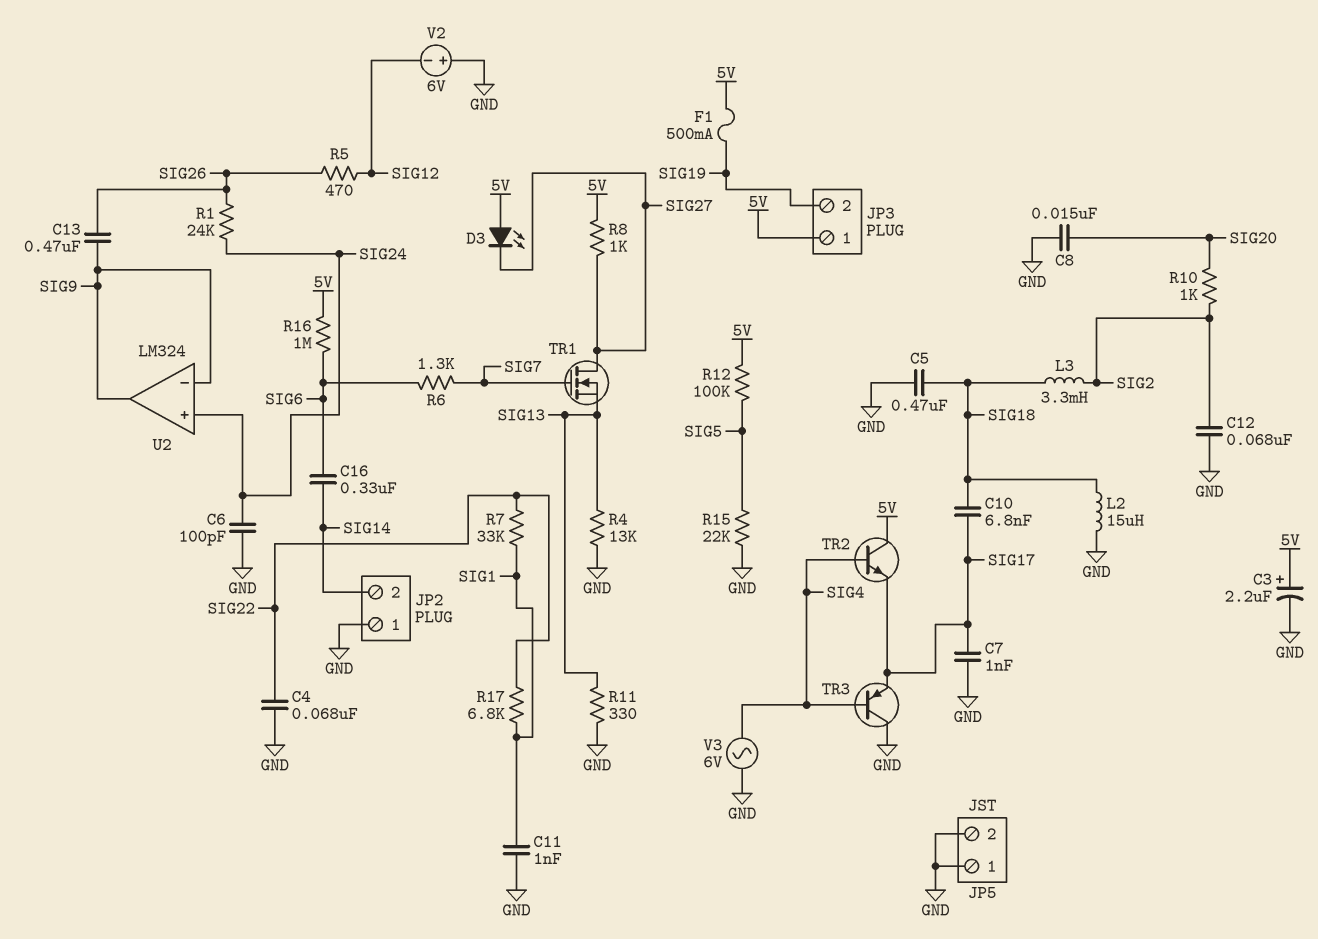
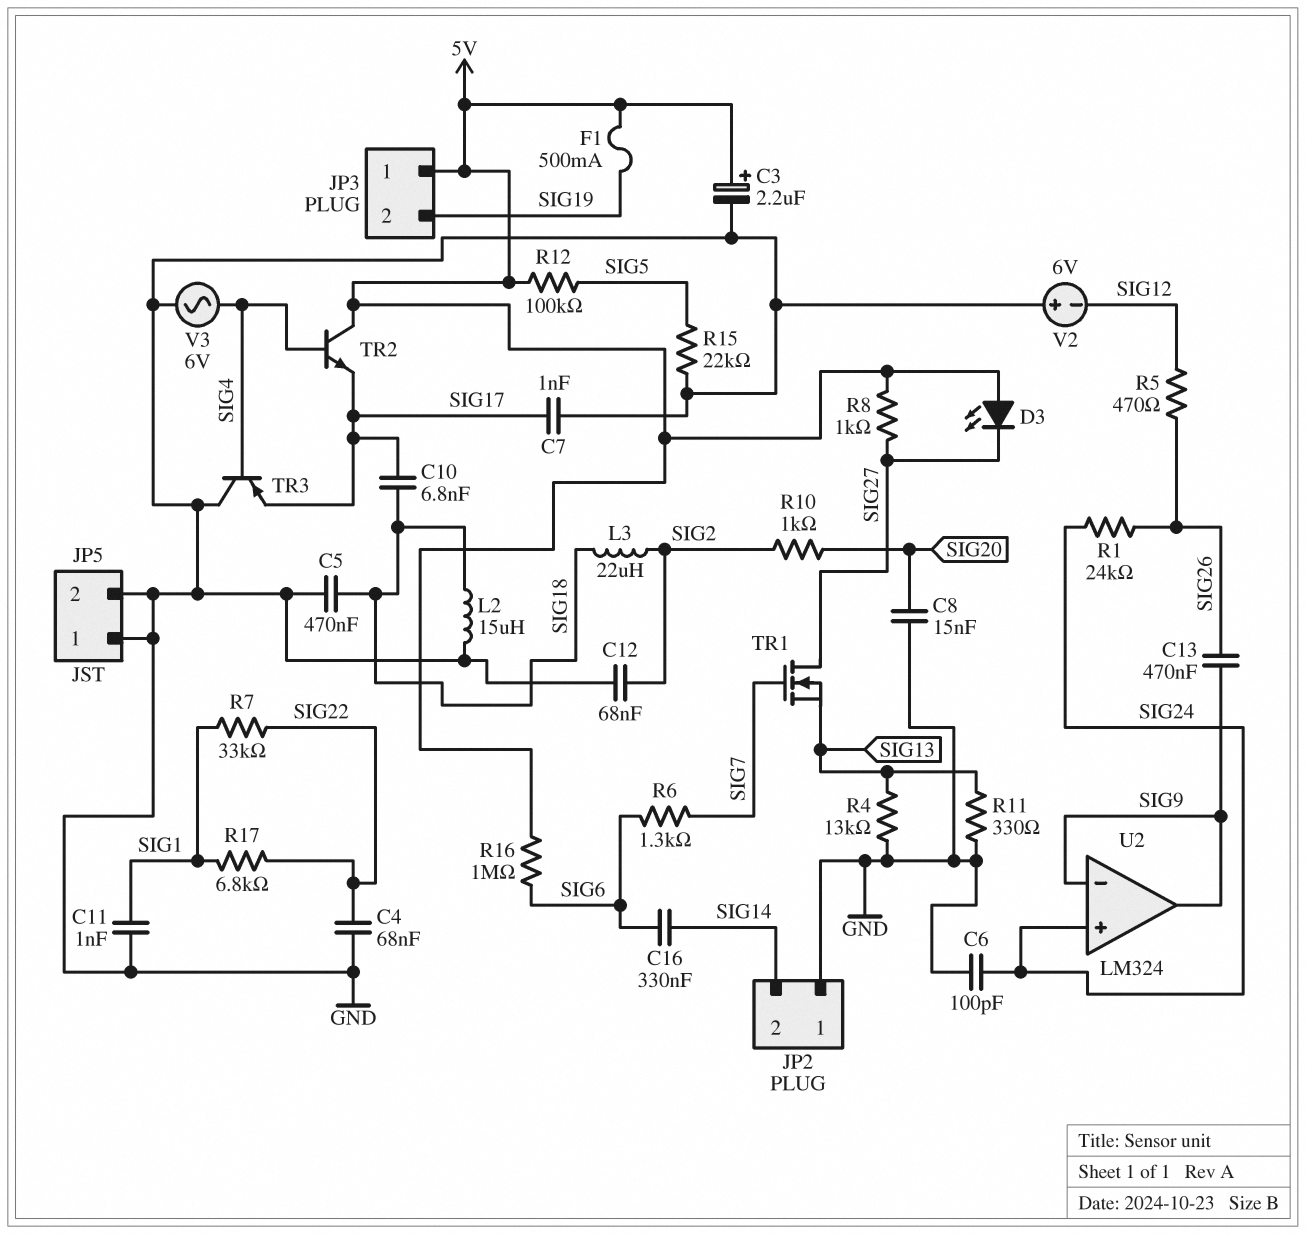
L3: 3.3mH (SIG2, SIG18) -> 22uH (SIG2, SIG18)

